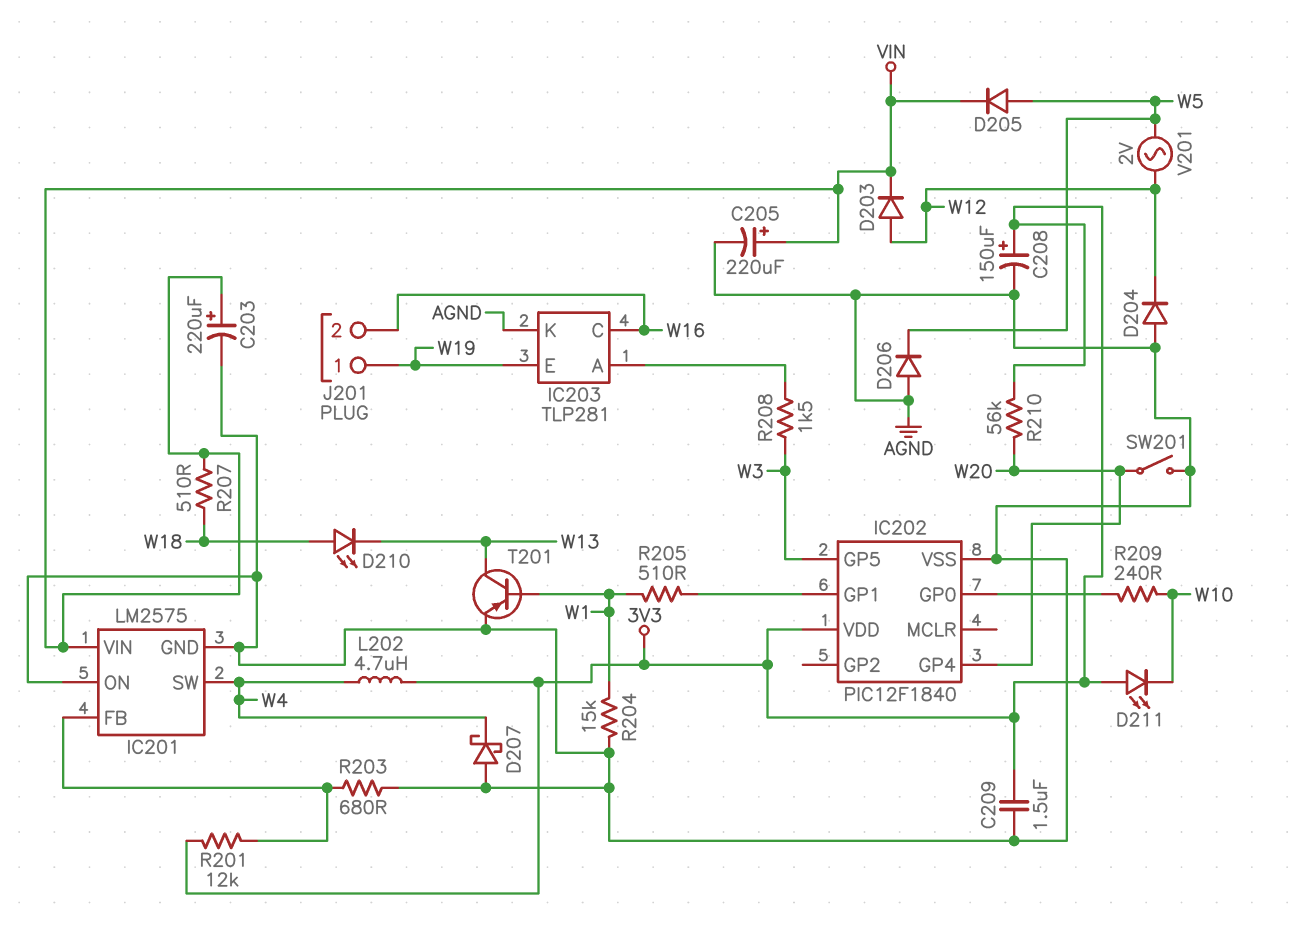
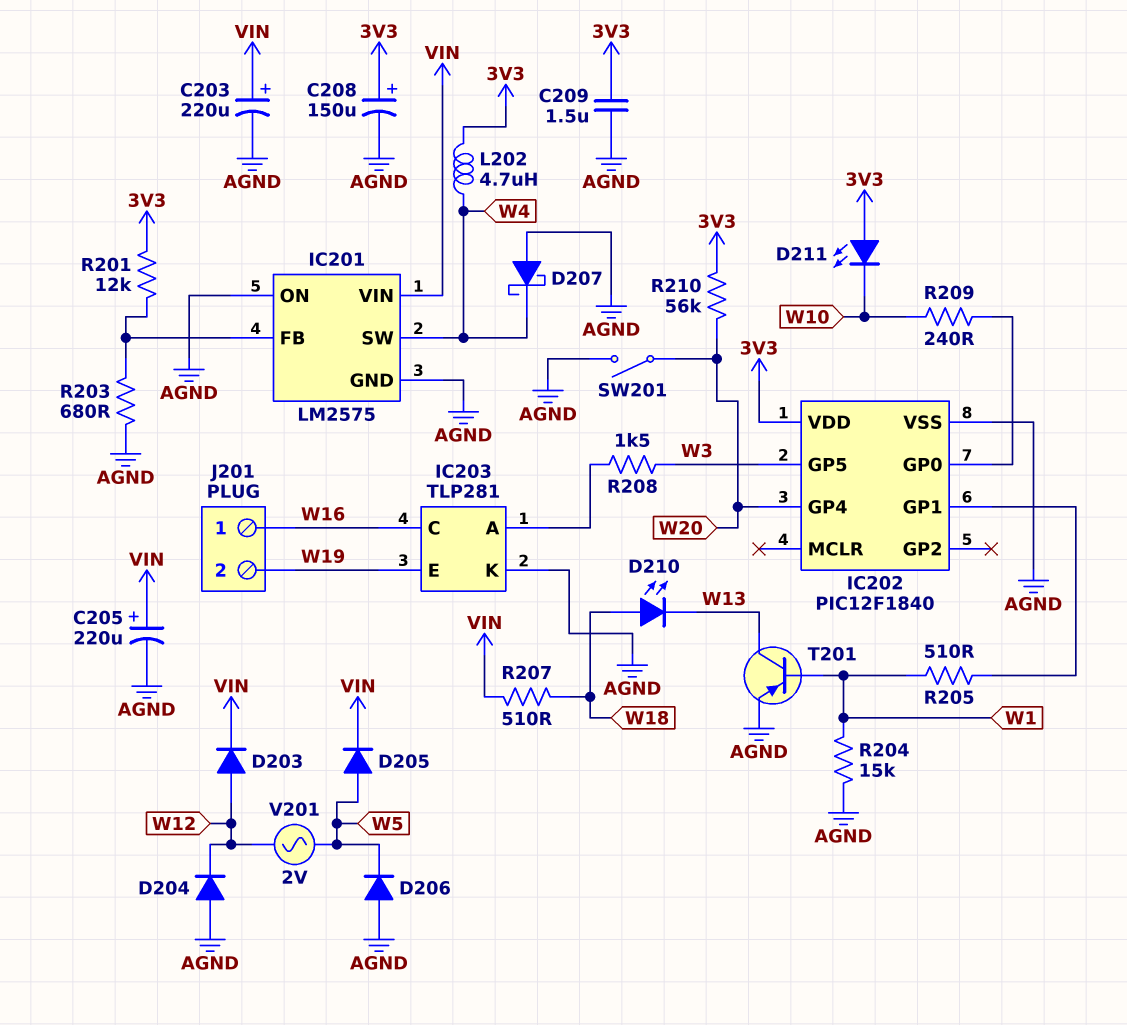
J201 pin 1: W19 -> W16
J201 pin 2: W16 -> W19

